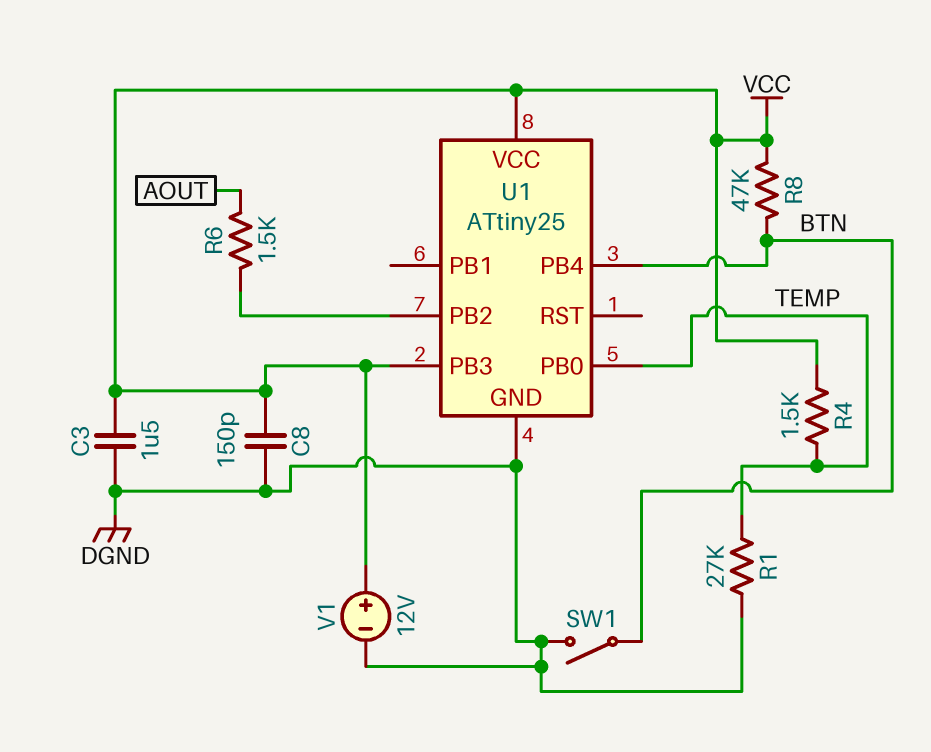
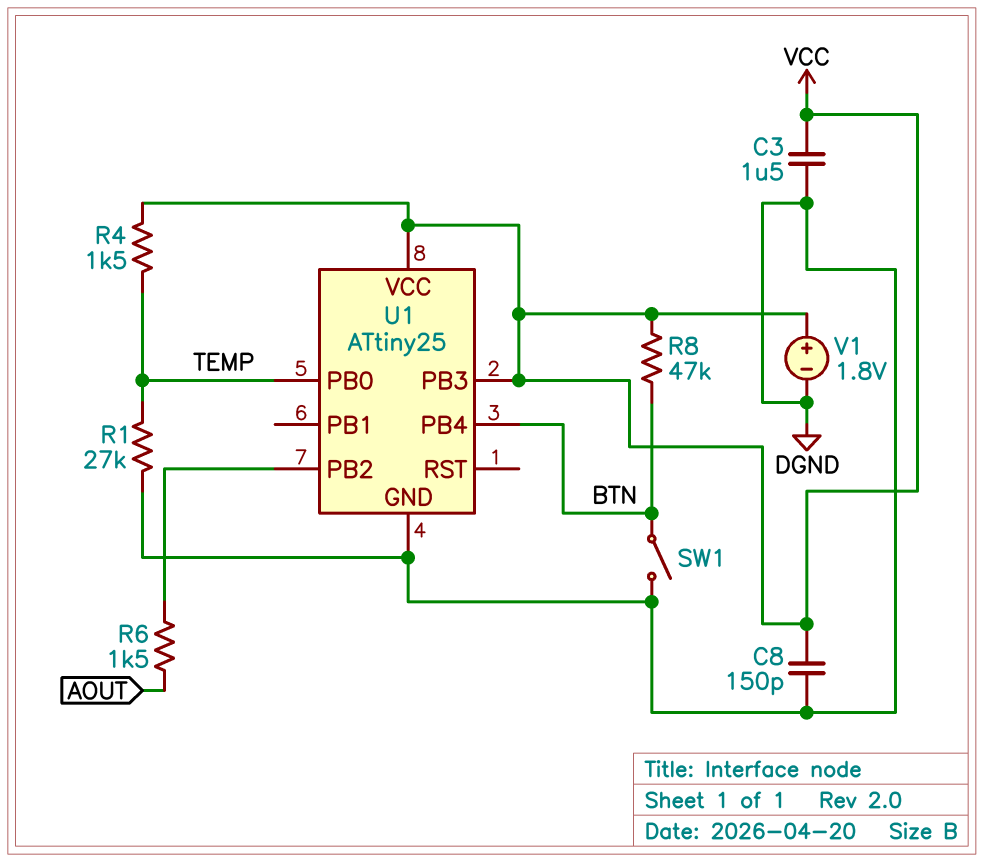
V1: 12V (plus VCC, minus DGND) -> 1.8V (plus VCC, minus DGND)

